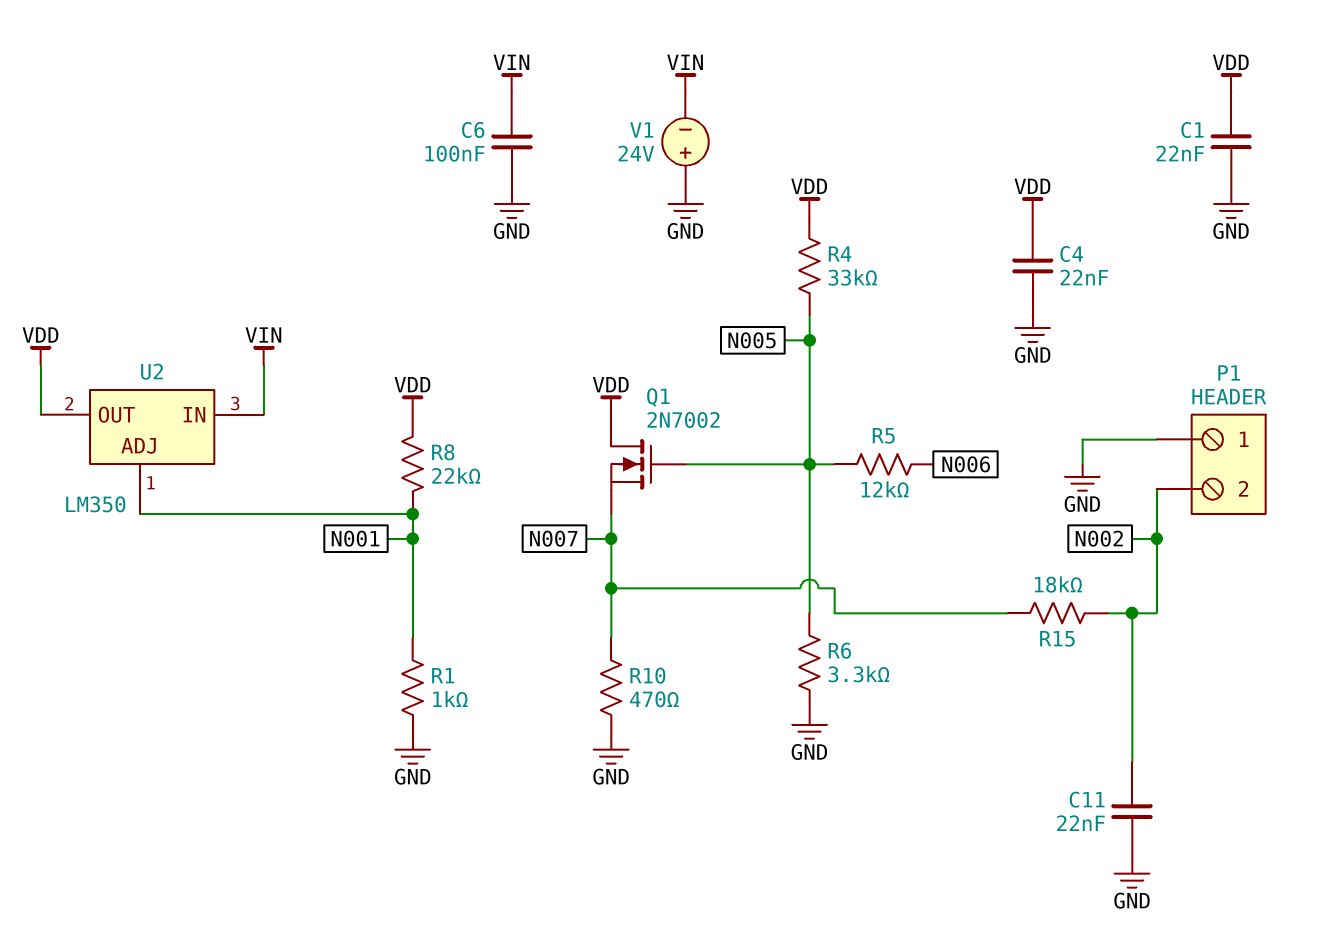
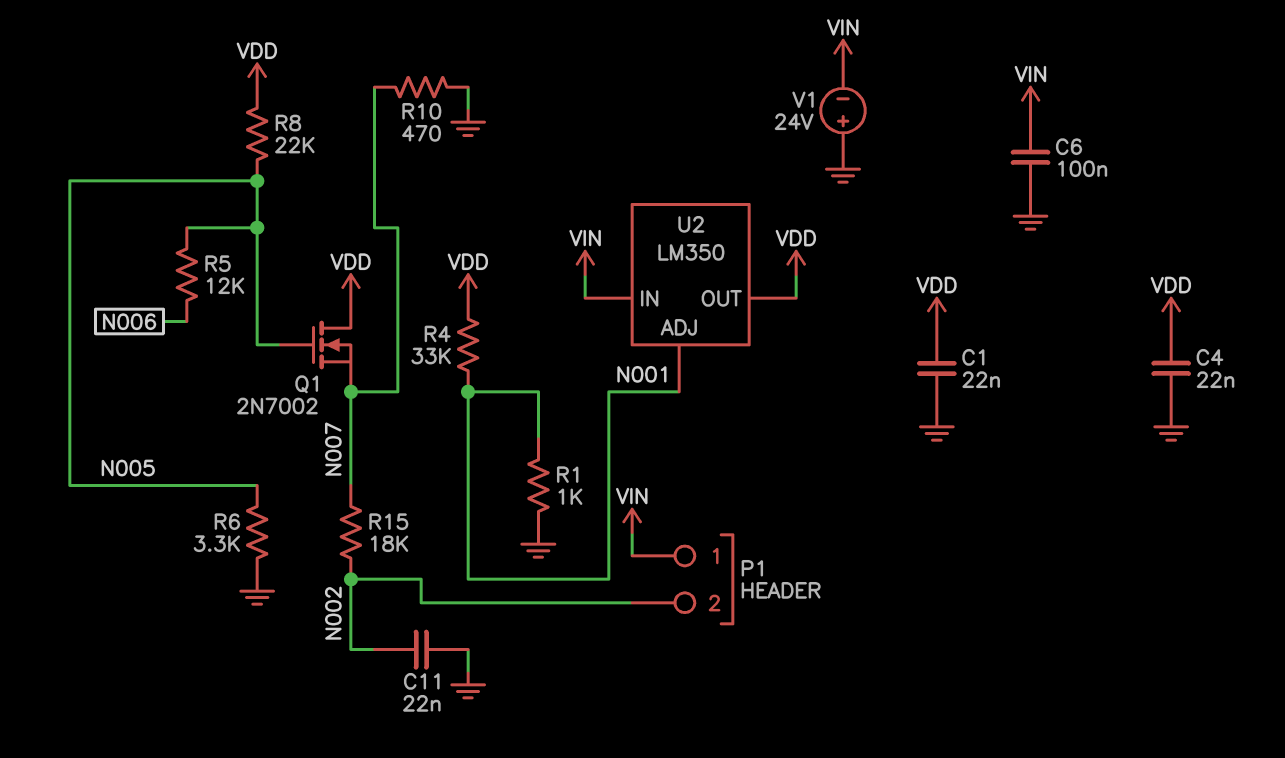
P1 pin 1: GND -> VIN
R4: 33k (N005, VDD) -> 33k (N001, VDD)
R8: 22k (N001, VDD) -> 22k (N005, VDD)

